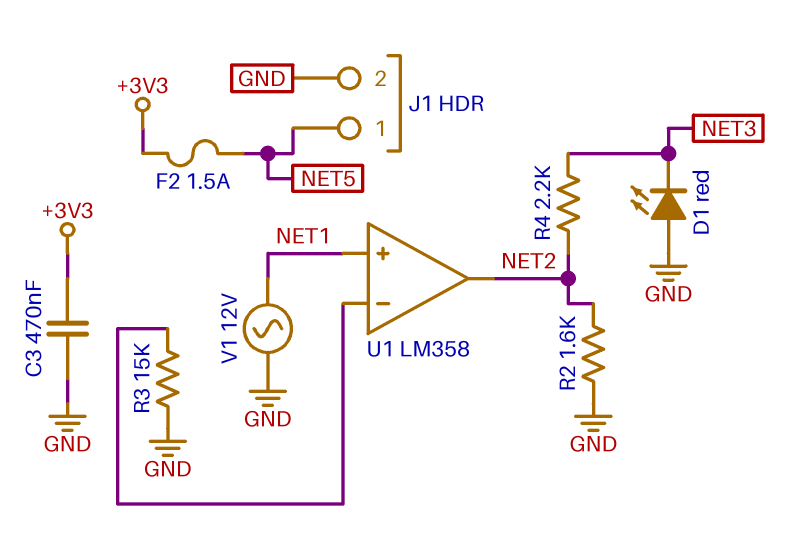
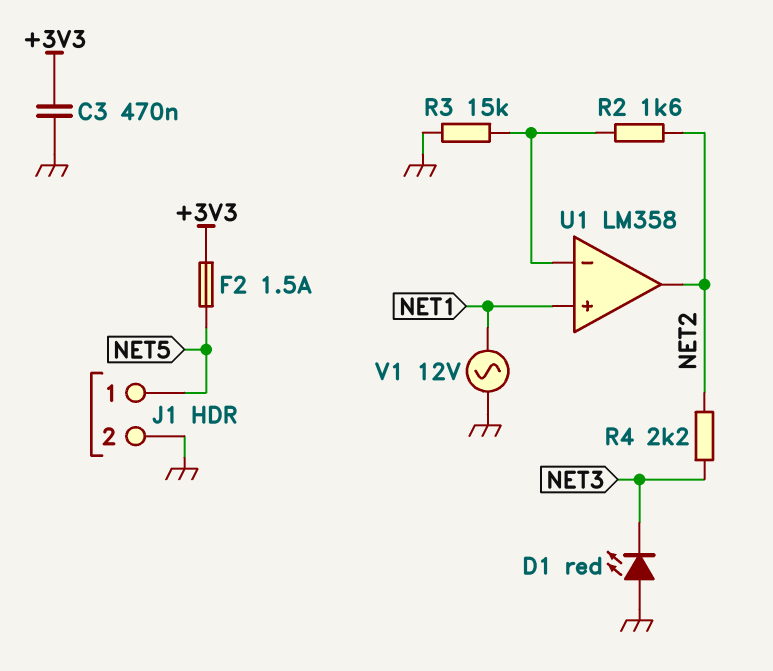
R2: 1.6k (GND, NET2) -> 1.6k (NET2, U1/in-)

